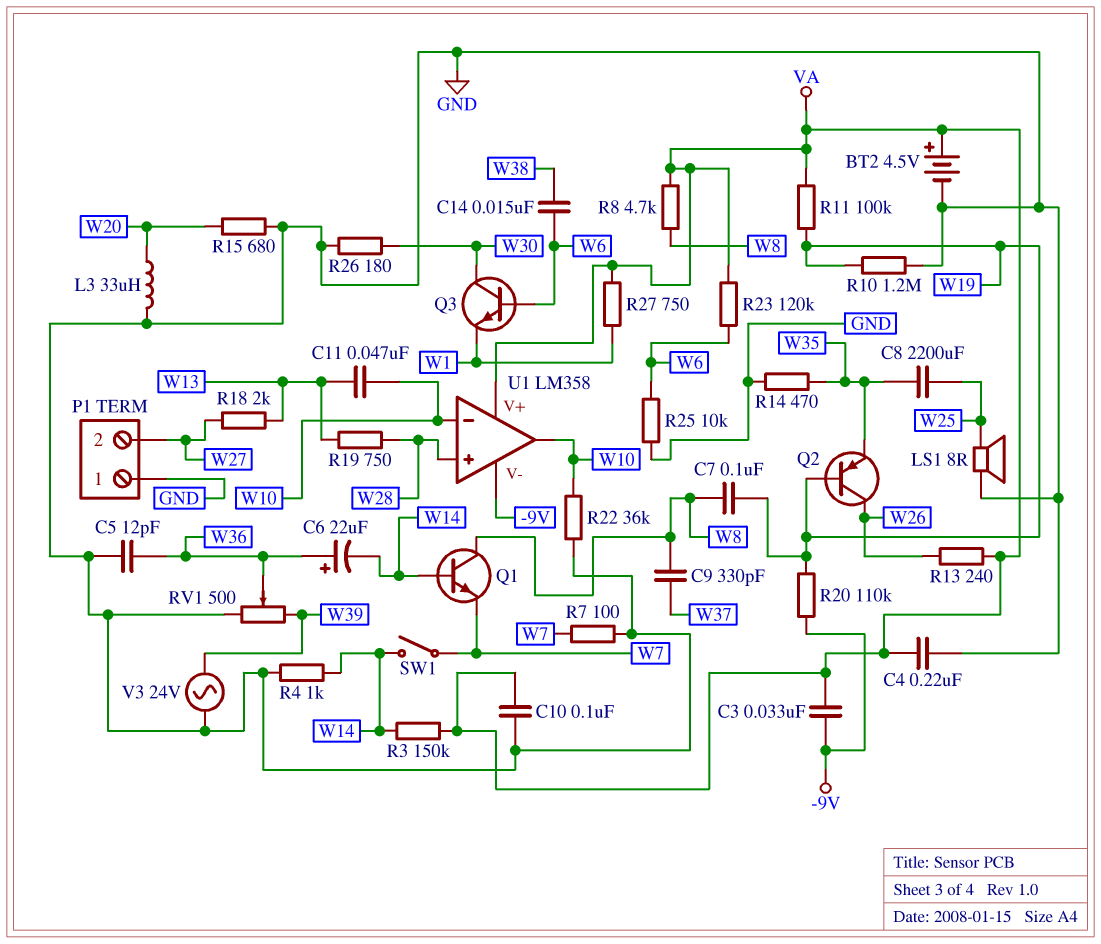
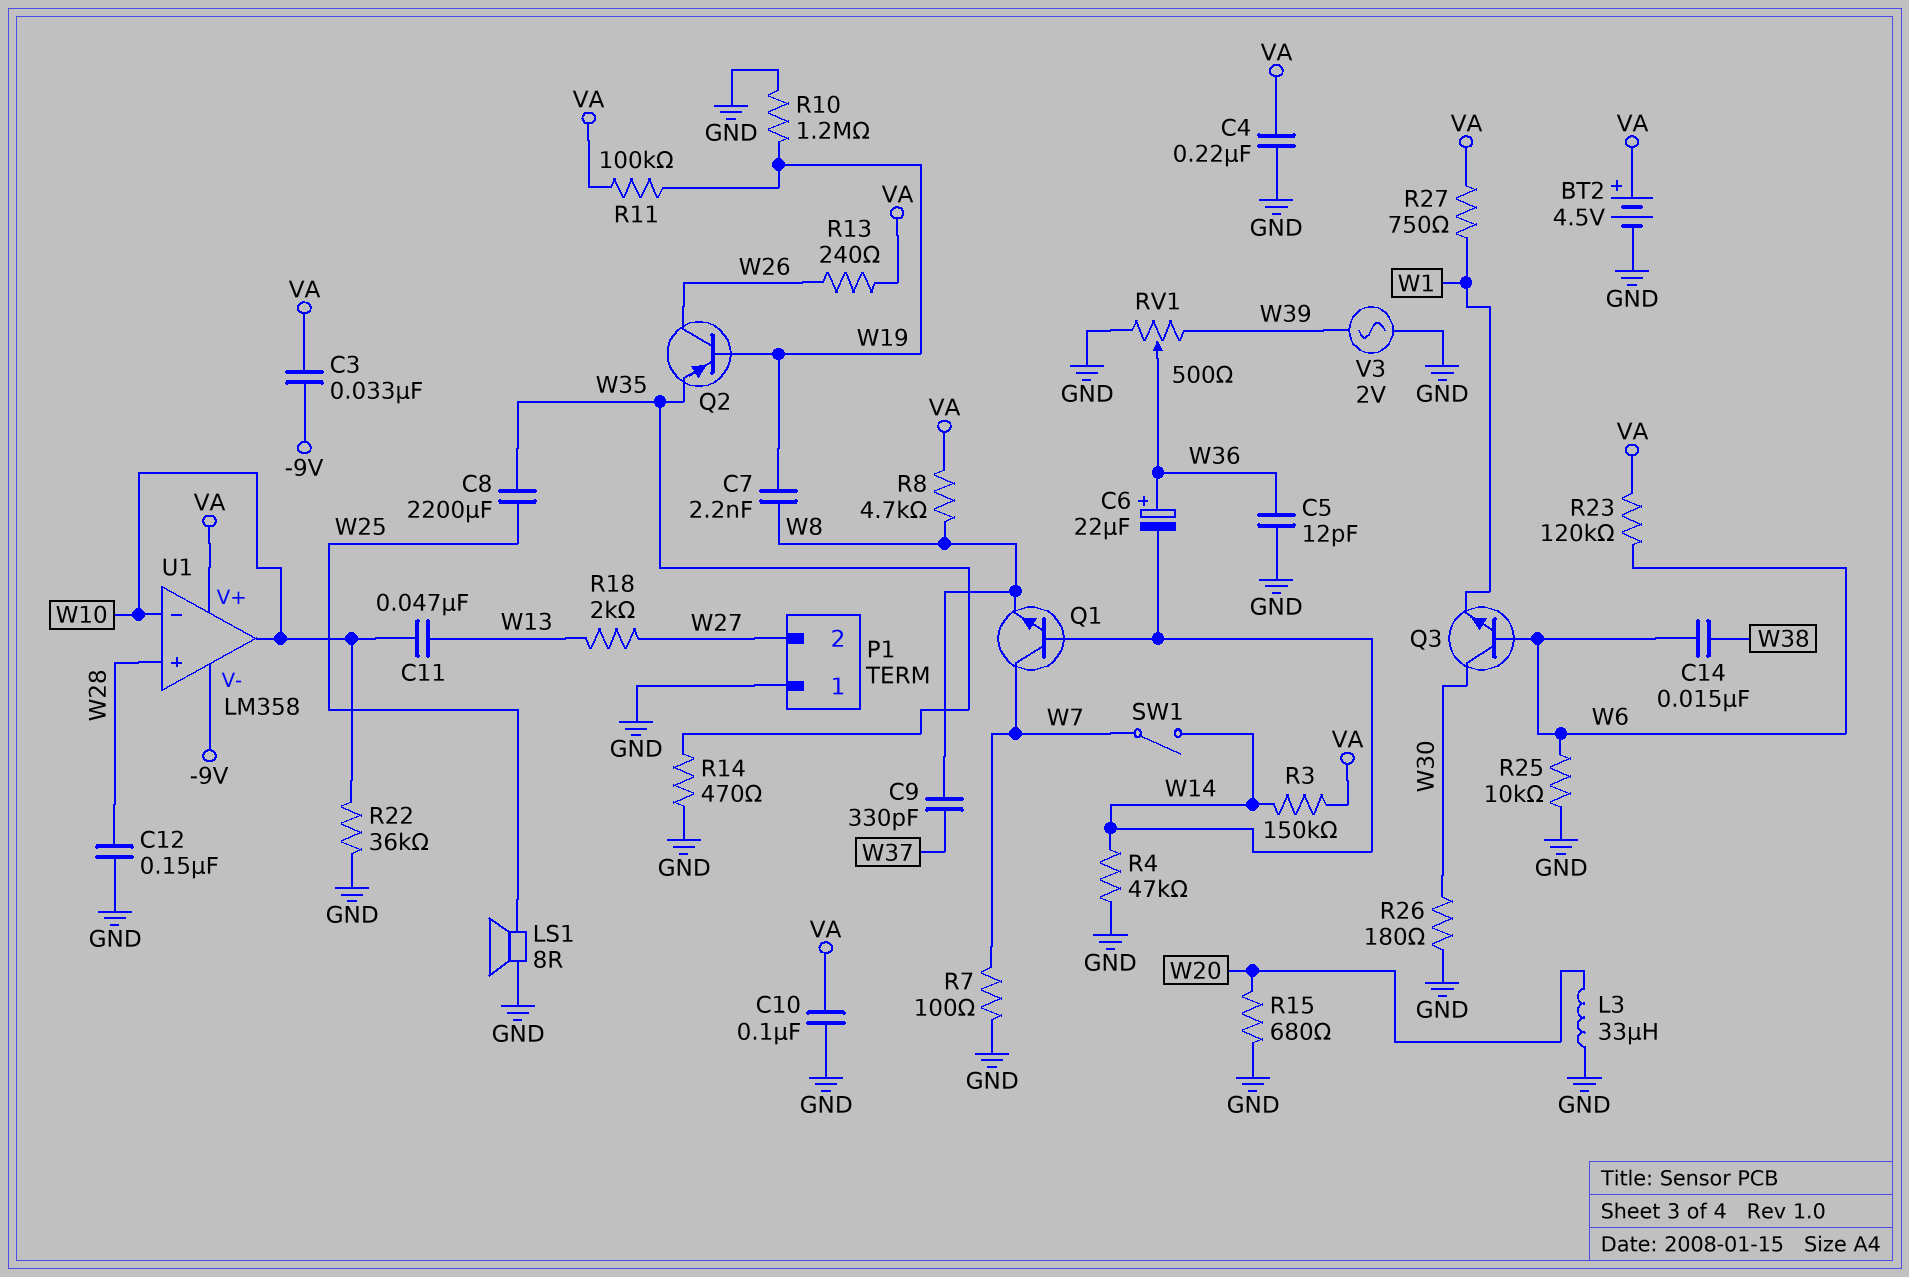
C7: 100nF (W8, W19) -> 2.2nF (W8, W19)
C12: none -> 150nF (GND, W28)
Q1: NPN (B W14, C W8, E W7) -> NPN (B W14, C W7, E W8)
R4: 1k (GND, W14) -> 47k (GND, W14)
R19: 750 (W13, W28) -> none
R20: 110k (-9V, W19) -> none
V3: AC 24V (GND, W39) -> AC 2V (GND, W39)

